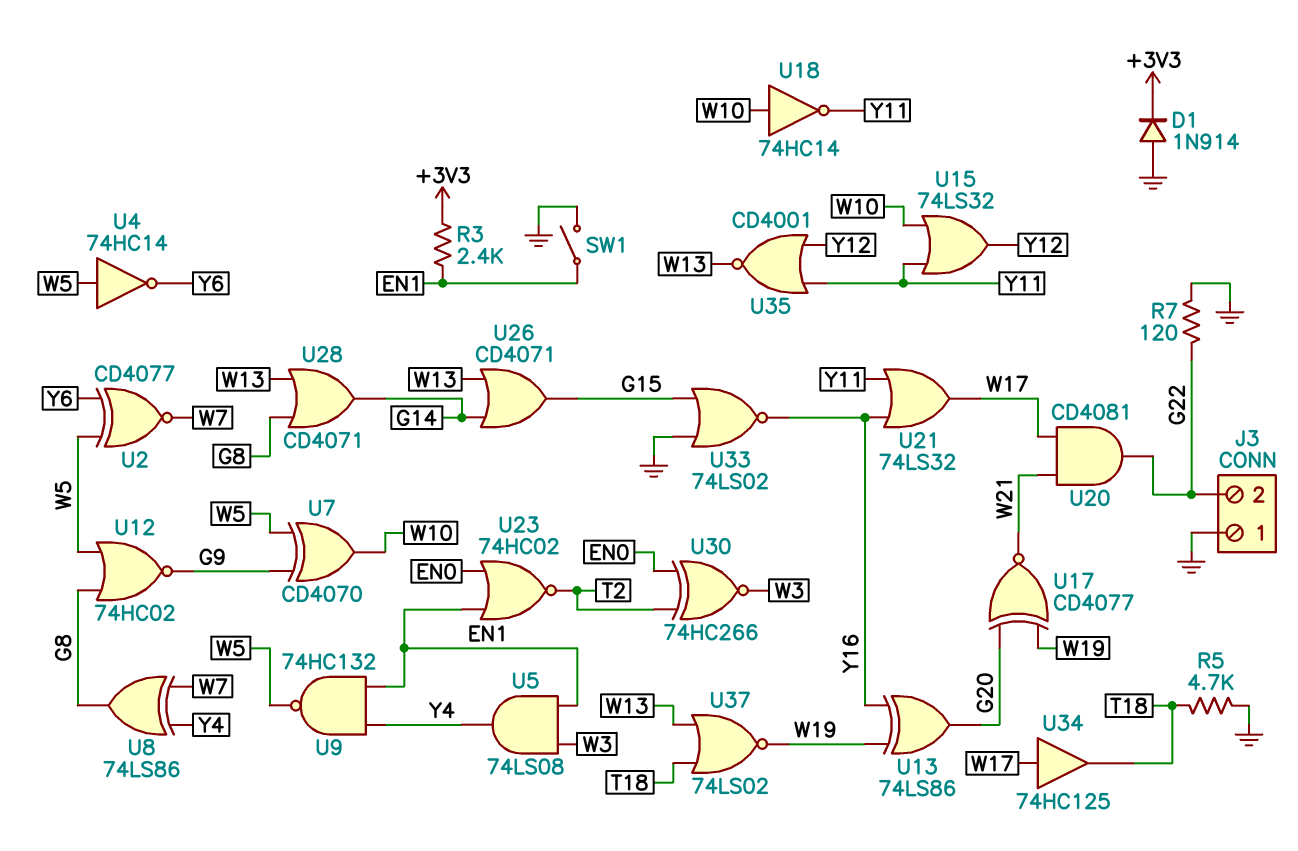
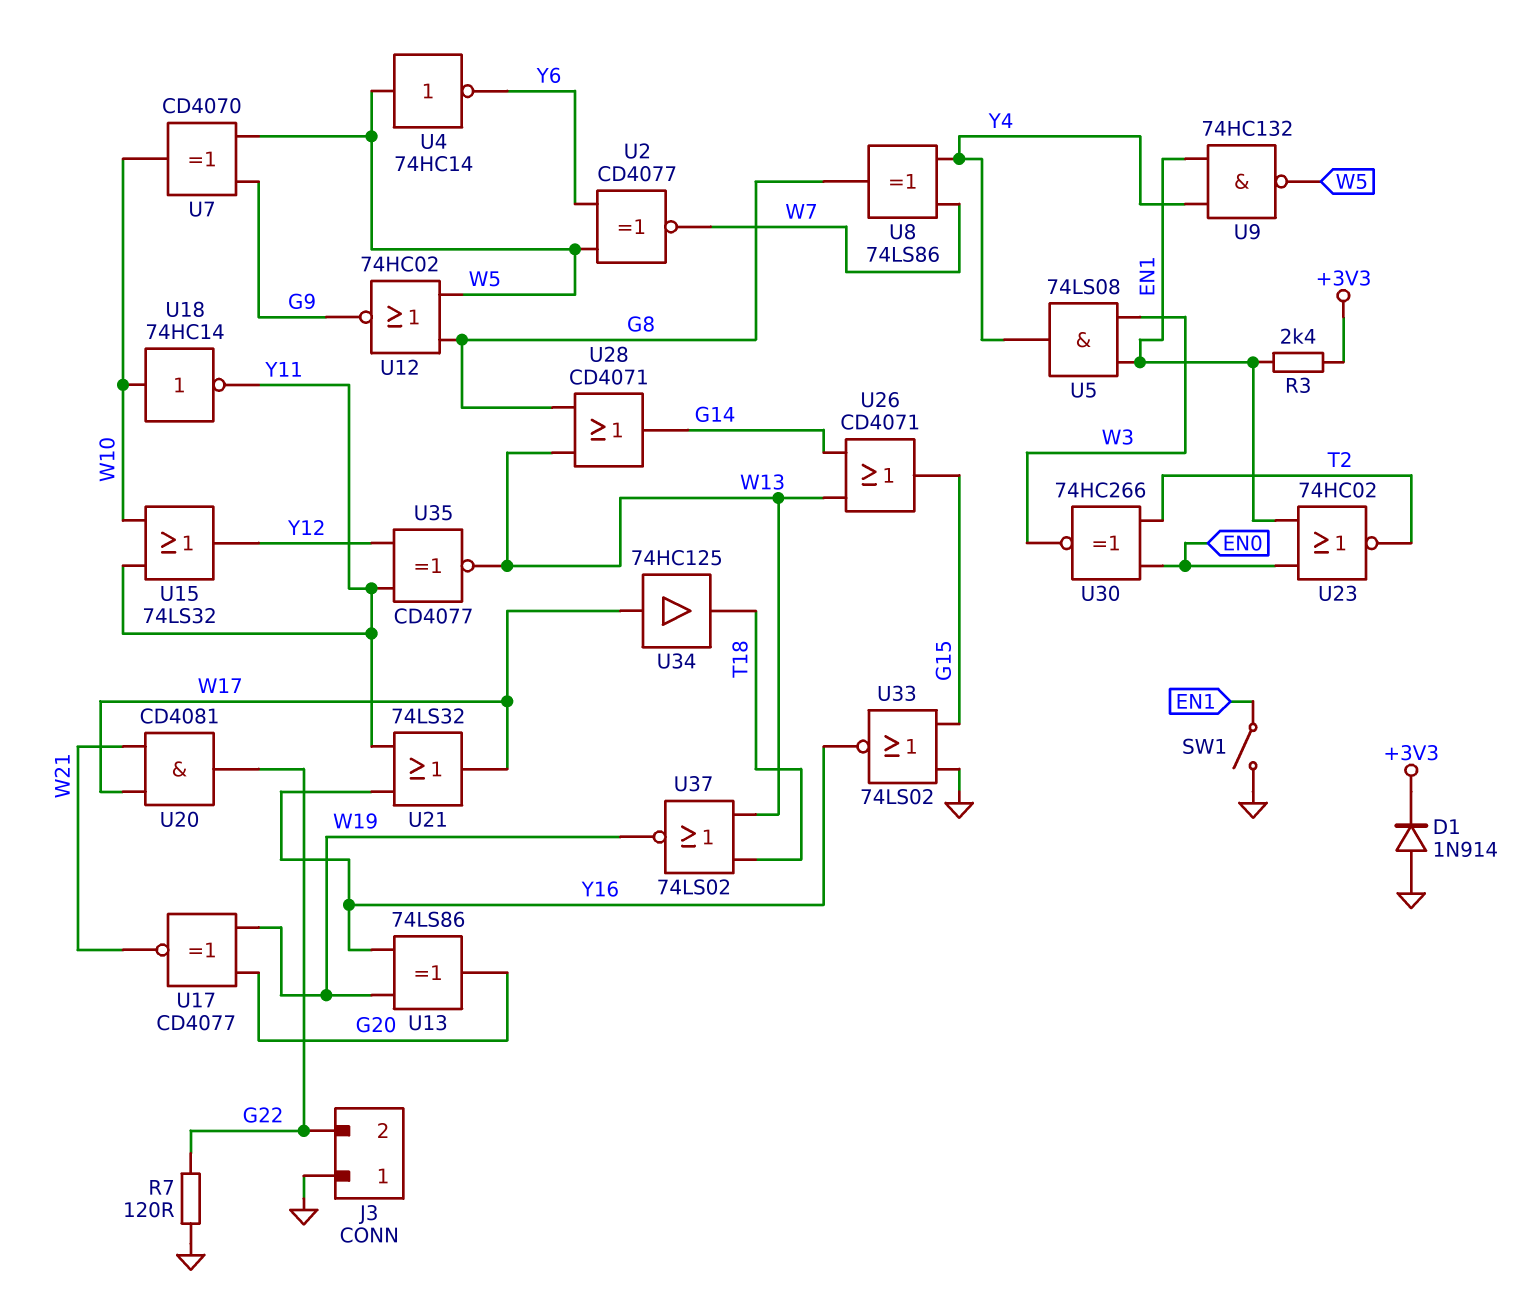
R5: 4.7k (GND, T18) -> none
U35: NOR CD4001 (in Y11, in Y12, out W13) -> XNOR CD4077 (in Y11, in Y12, out W13)

